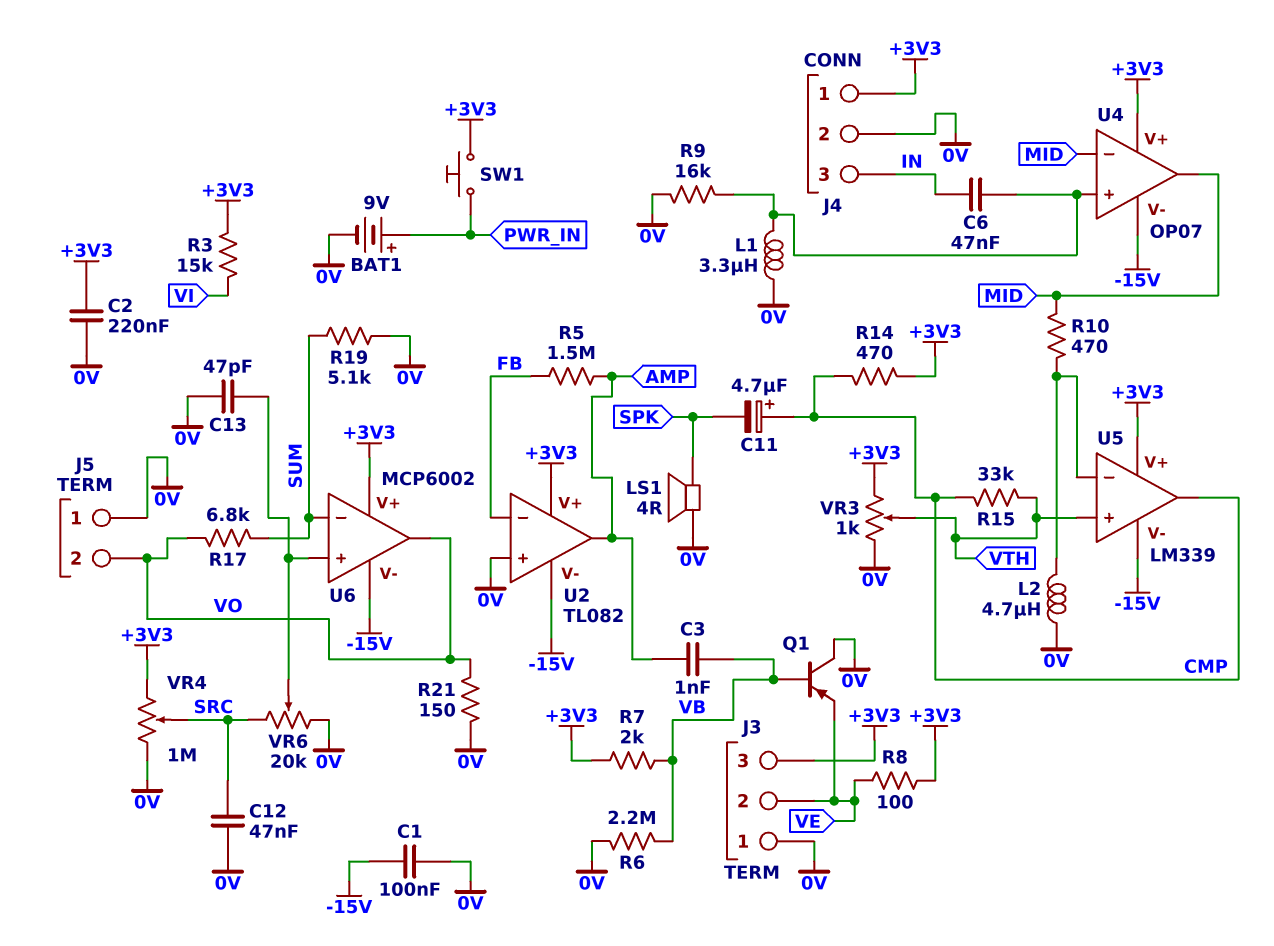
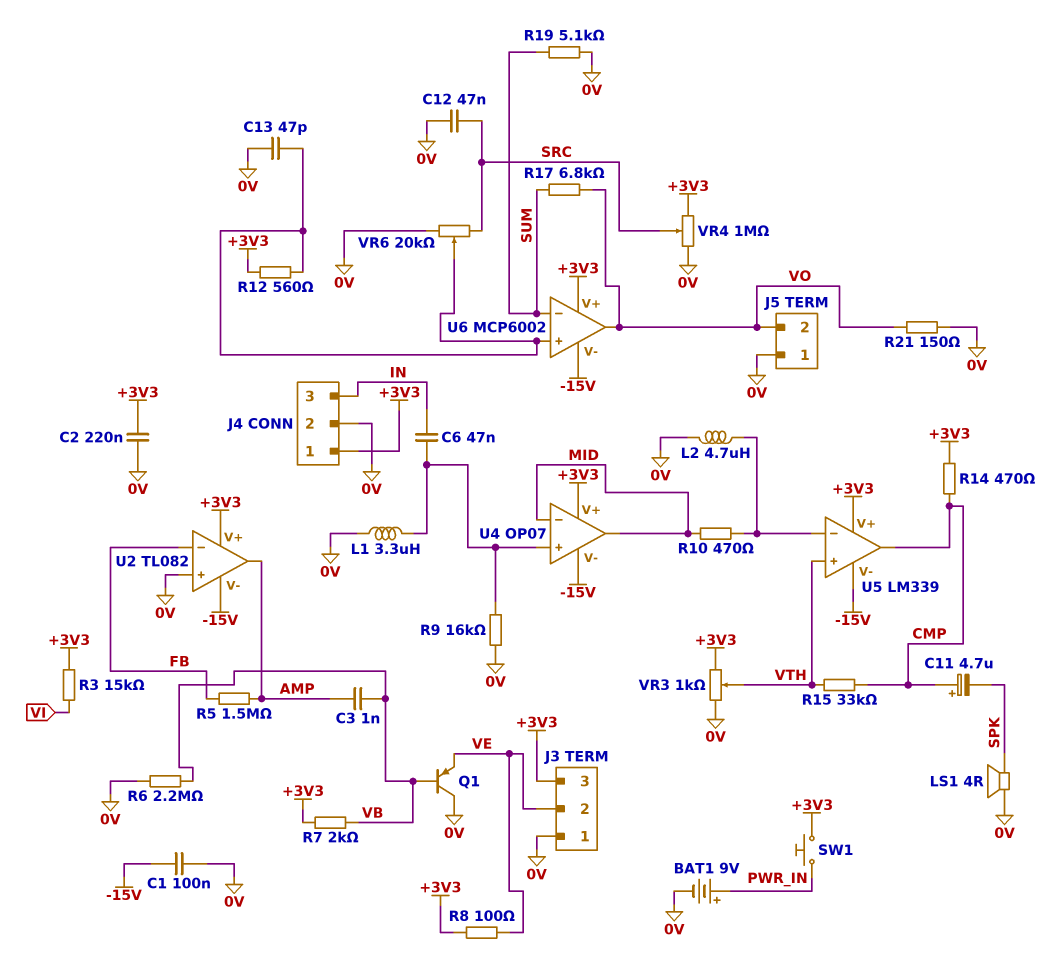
R12: none -> 560 (+3V3, U6/in+)

